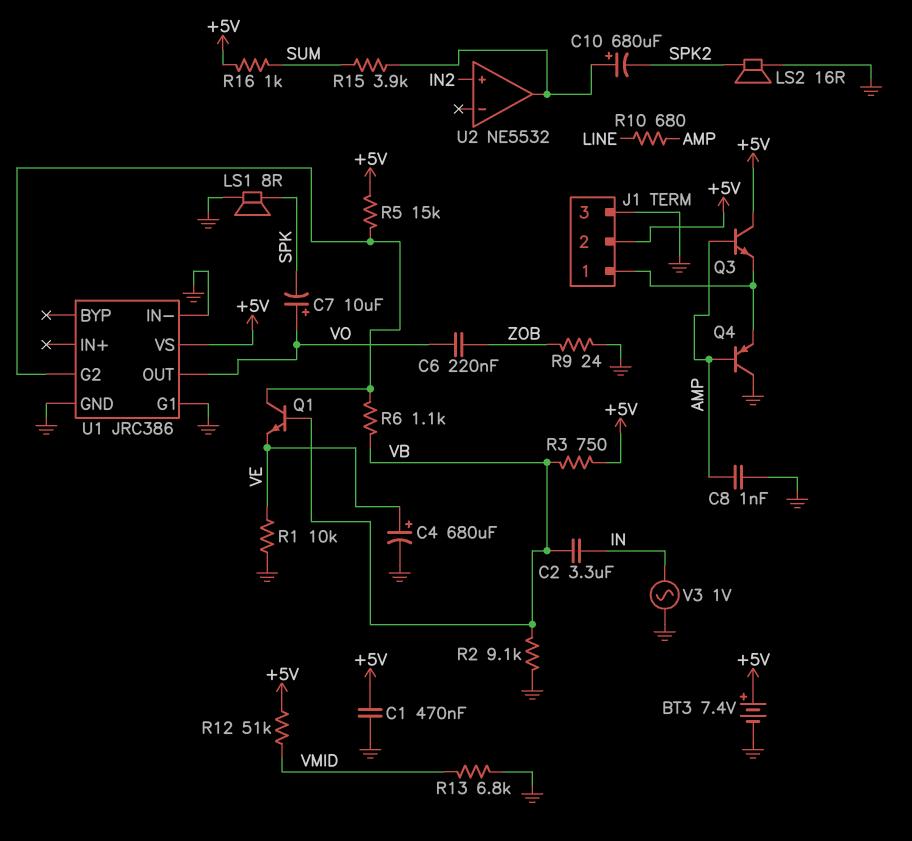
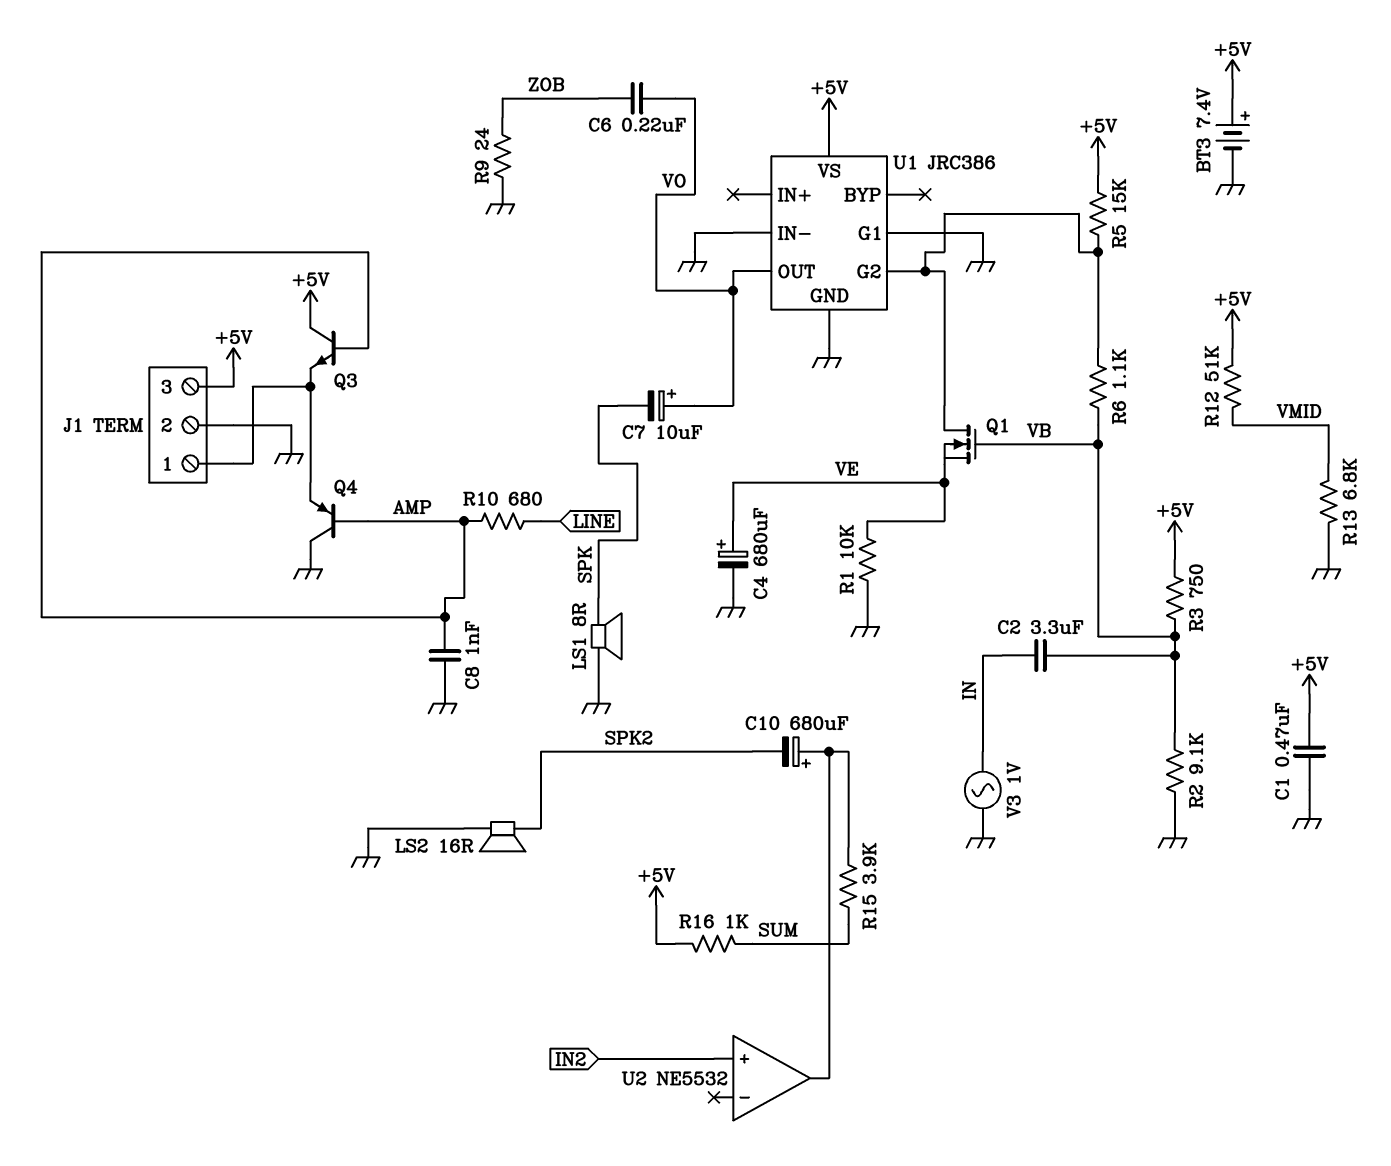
J1 pin 2: +5V -> GND
J1 pin 3: GND -> +5V
Q1: NPN (B VB, C U1/G2, E VE) -> NMOS (G VB, D U1/G2, S VE)

